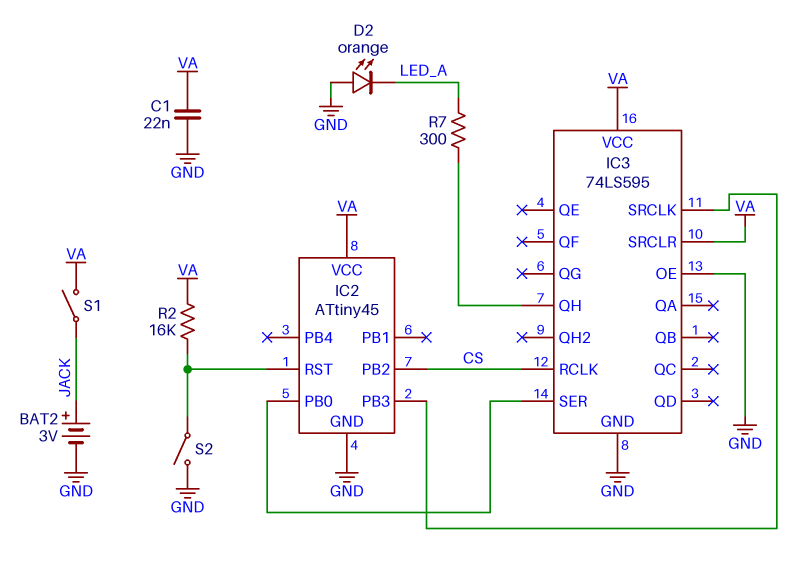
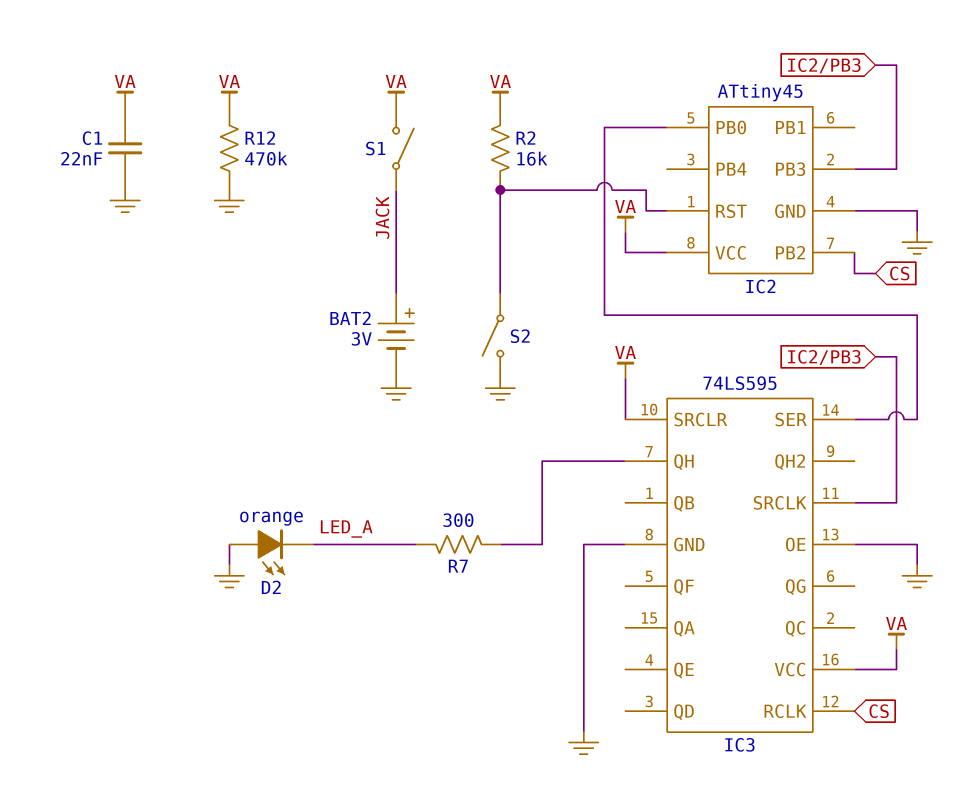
R12: none -> 470k (GND, VA)

